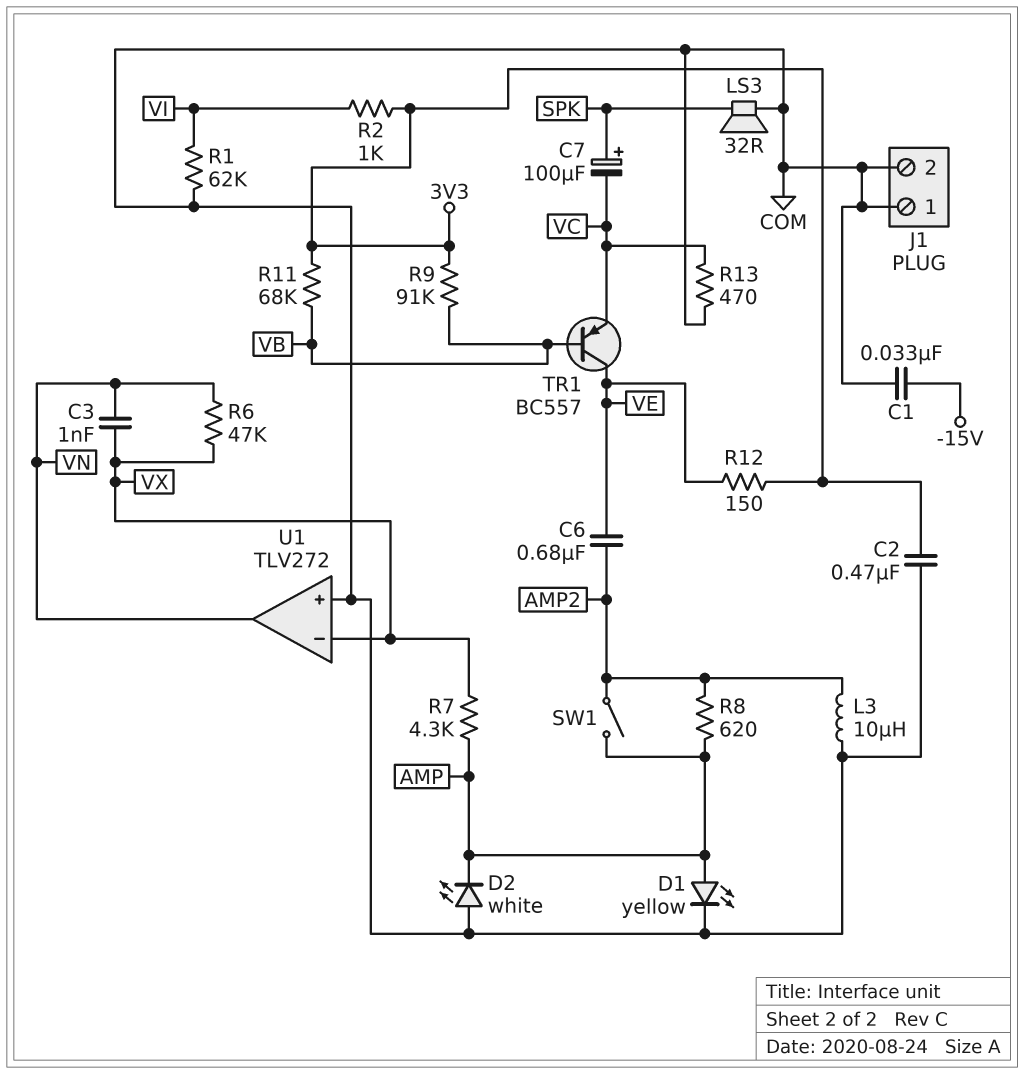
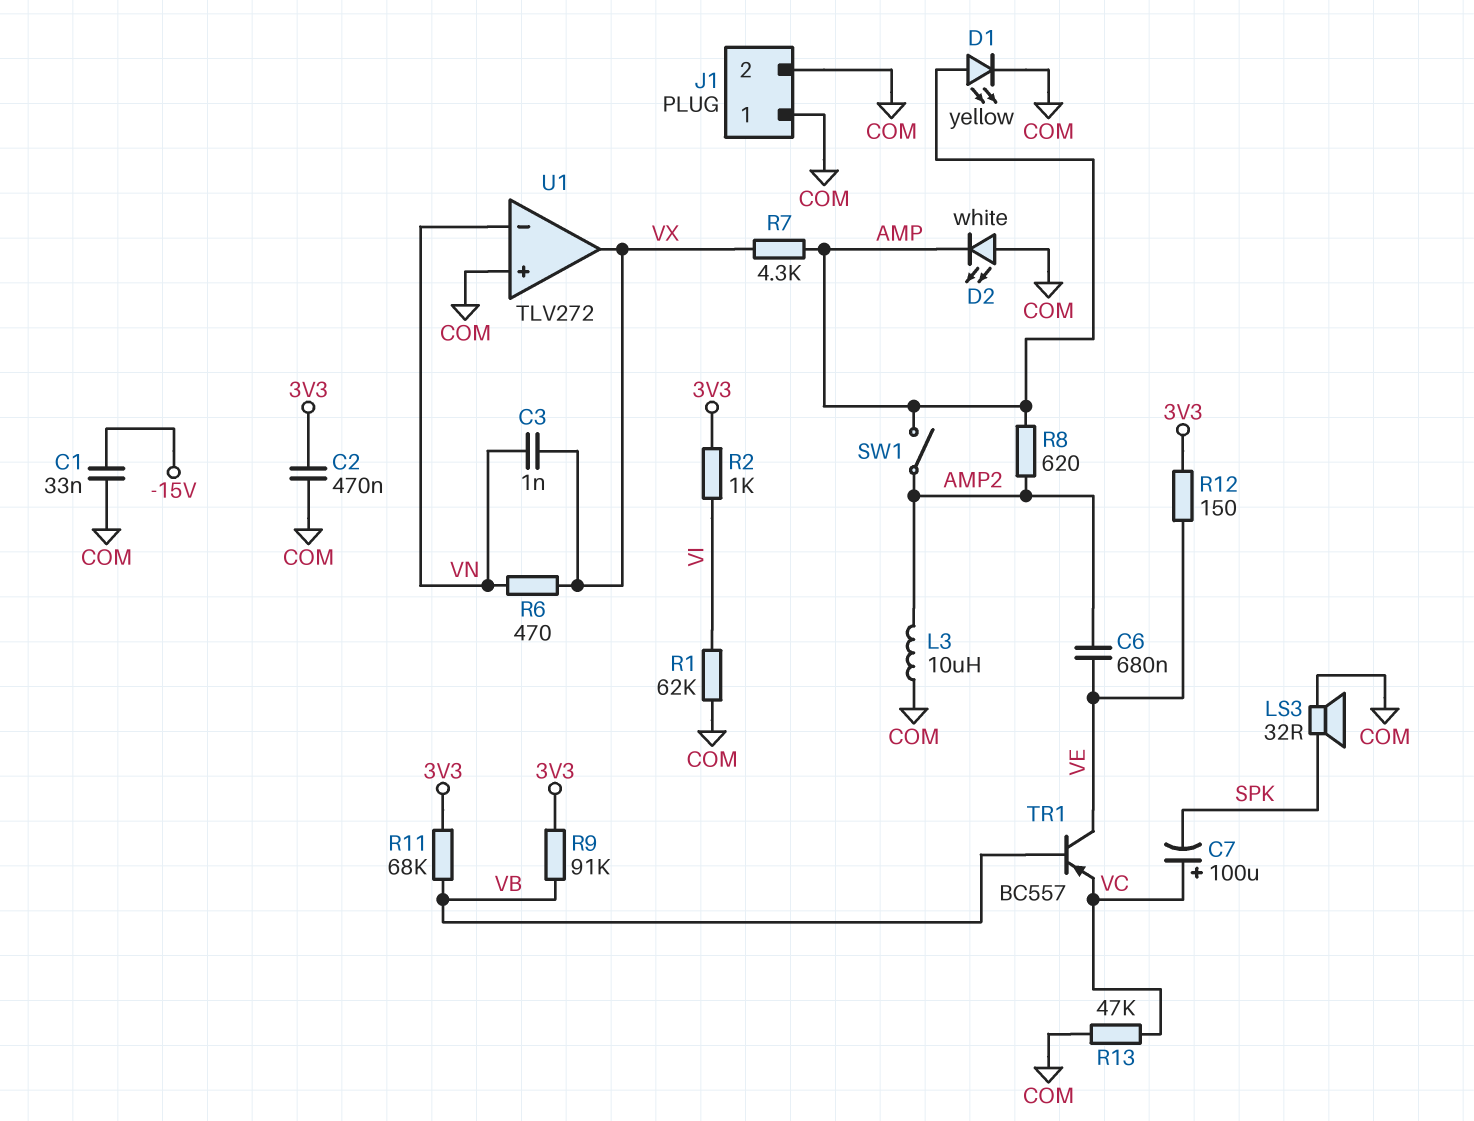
C7: 100uF (plus SPK, minus VC) -> 100uF (plus VC, minus SPK)
R6: 47k (VN, VX) -> 470 (VN, VX)
R13: 470 (COM, VC) -> 47k (COM, VC)
U1 pin in-: VX -> VN
U1 pin out: VN -> VX

